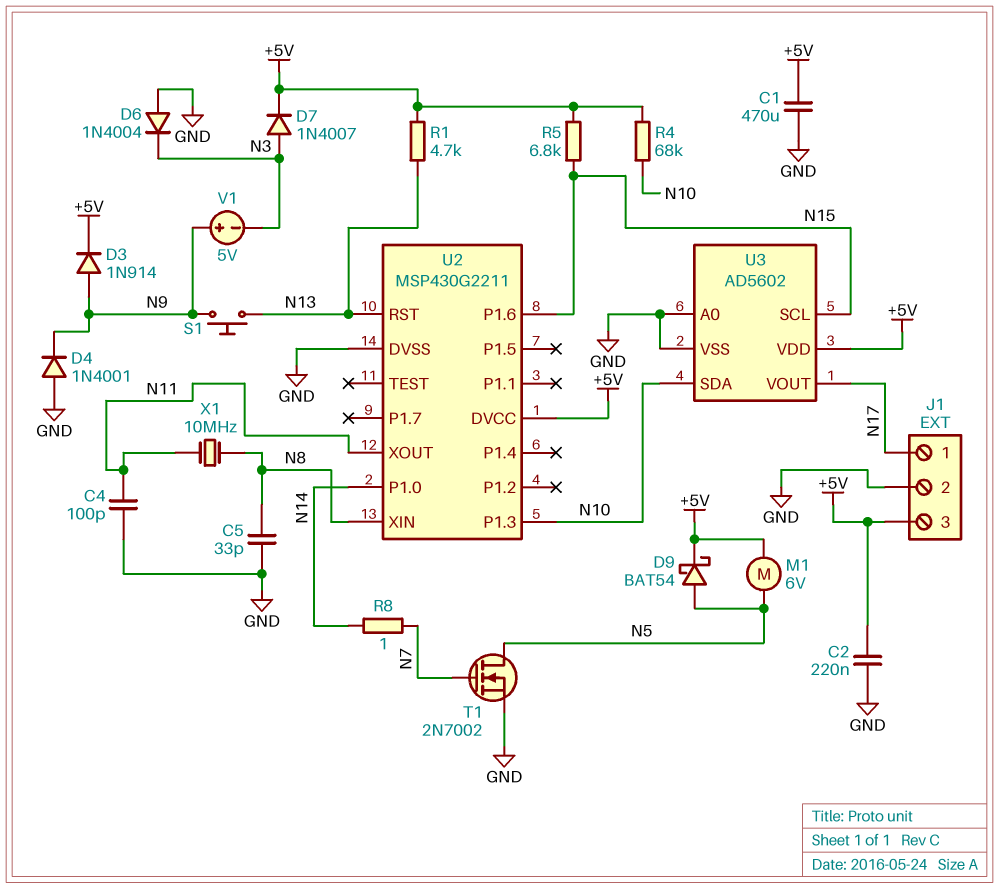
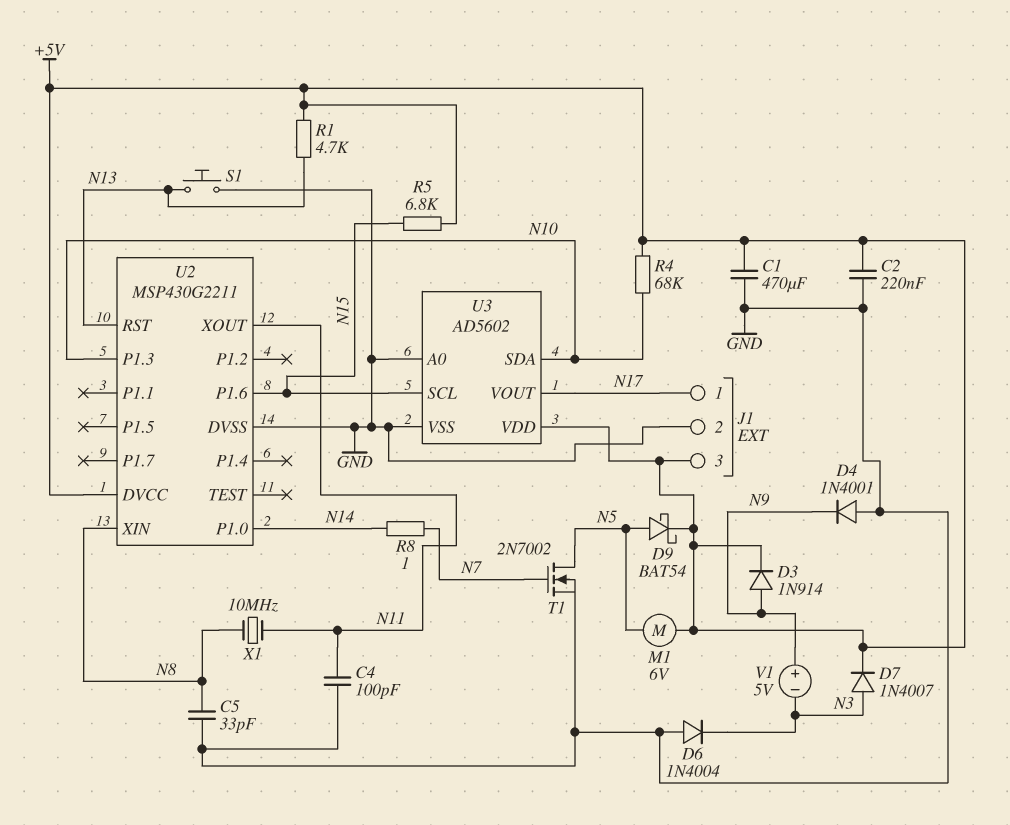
S1: button (N9, N13) -> button (GND, N13)

